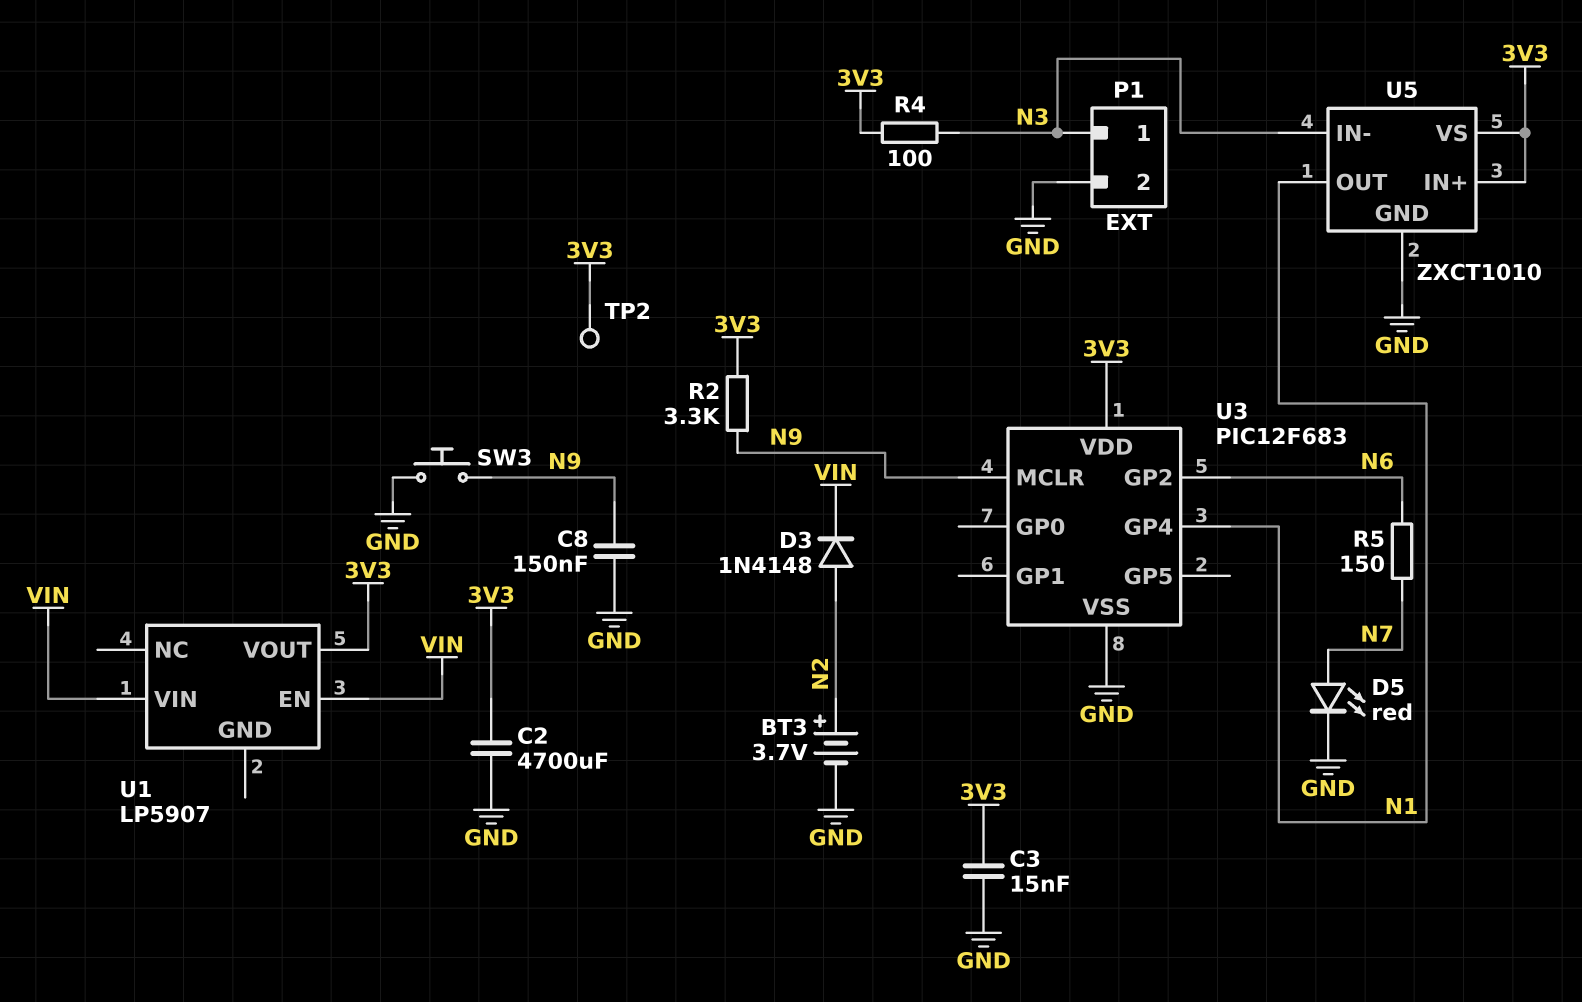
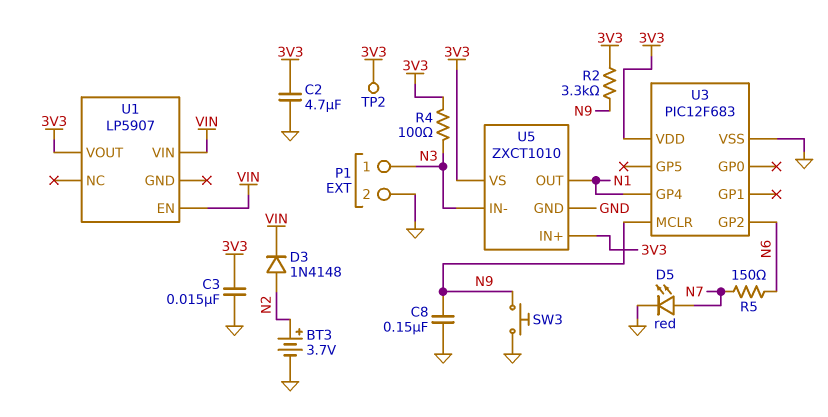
C2: 4700uF (3V3, GND) -> 4.7uF (3V3, GND)

